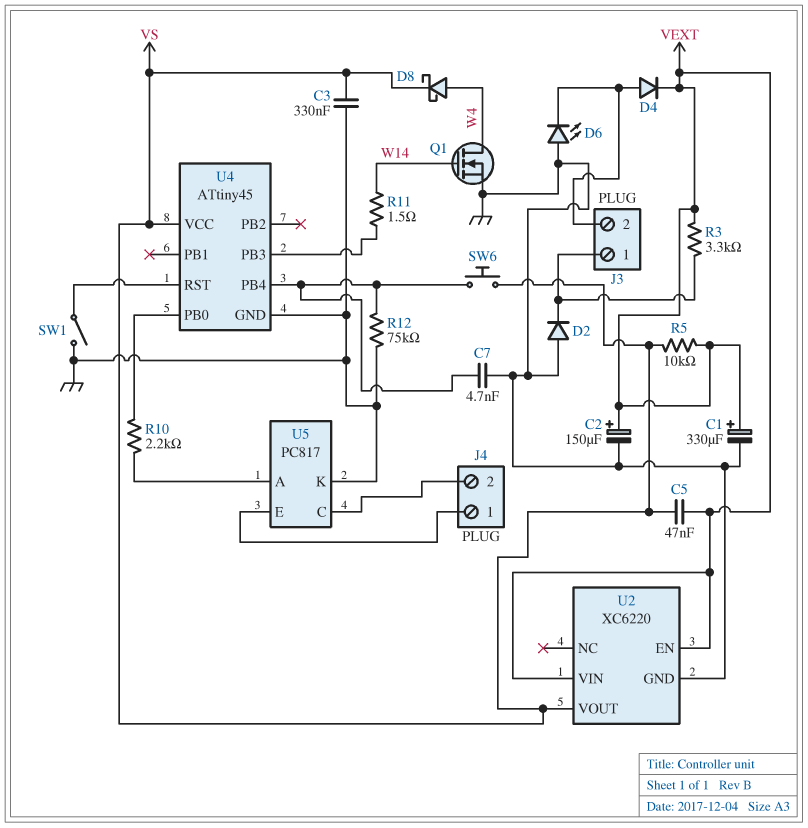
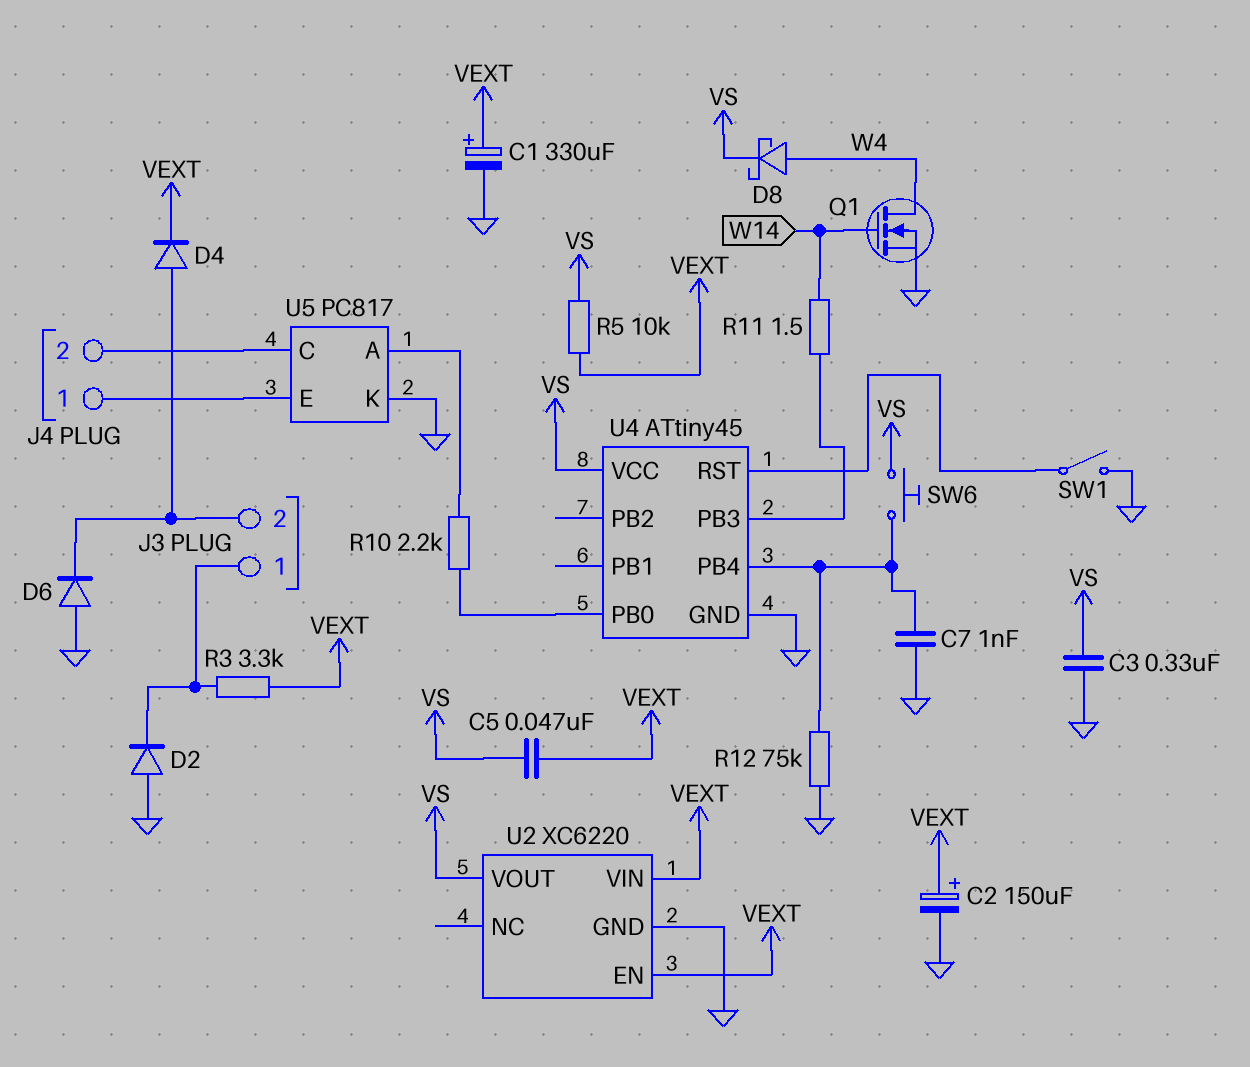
C7: 4.7nF (GND, U4/PB4) -> 1nF (GND, U4/PB4)
D6: LED (A GND, K J3/2) -> diode (A GND, K J3/2)

